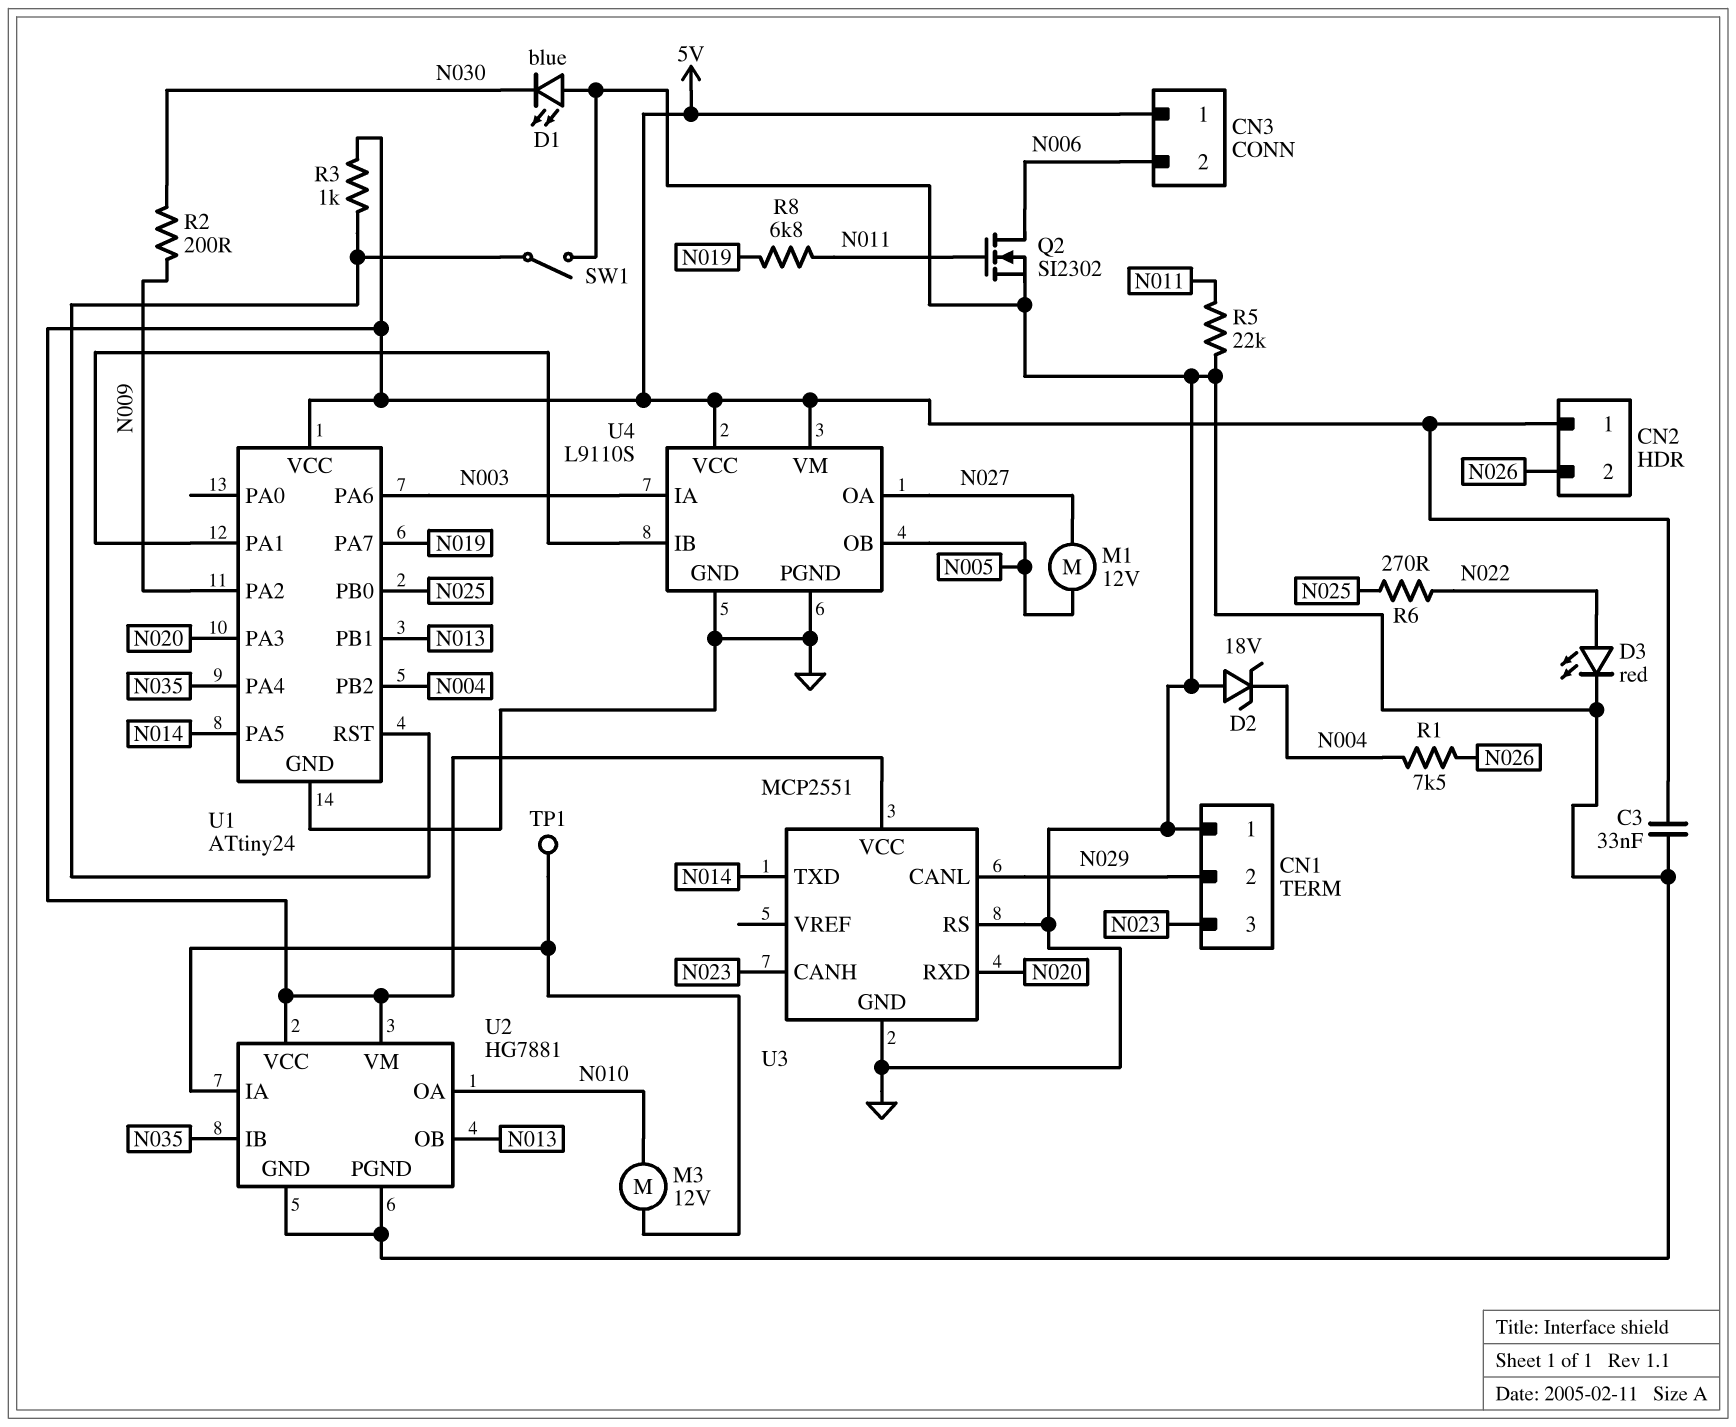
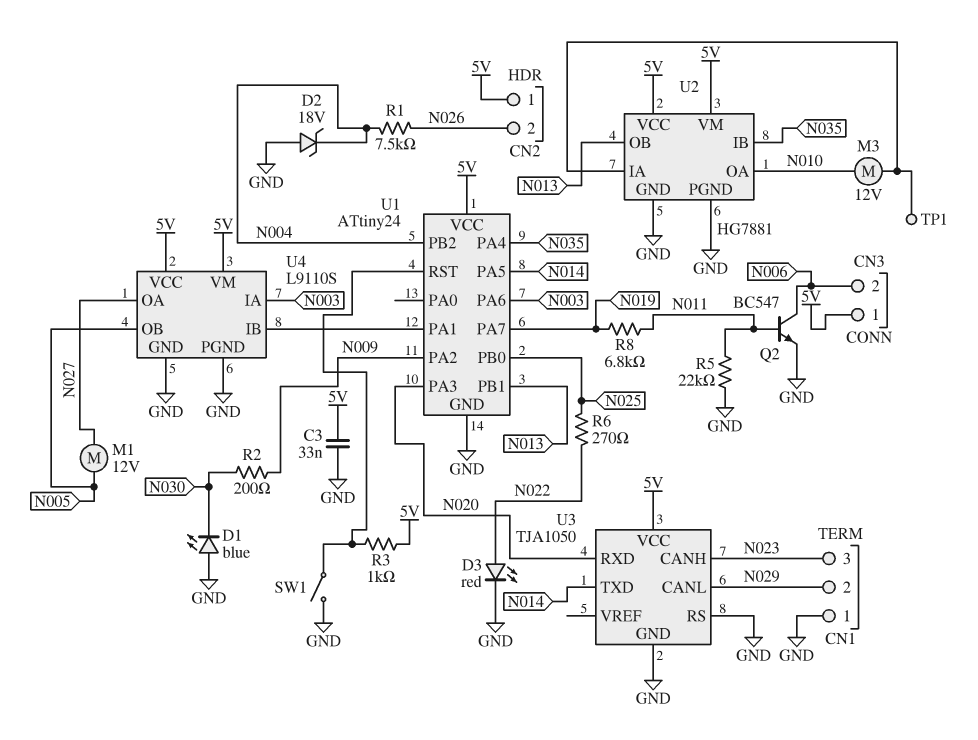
Q2: NMOS SI2302 (G N011, D N006, S GND) -> NPN BC547 (B N011, C N006, E GND)
U3: MCP2551 -> TJA1050

